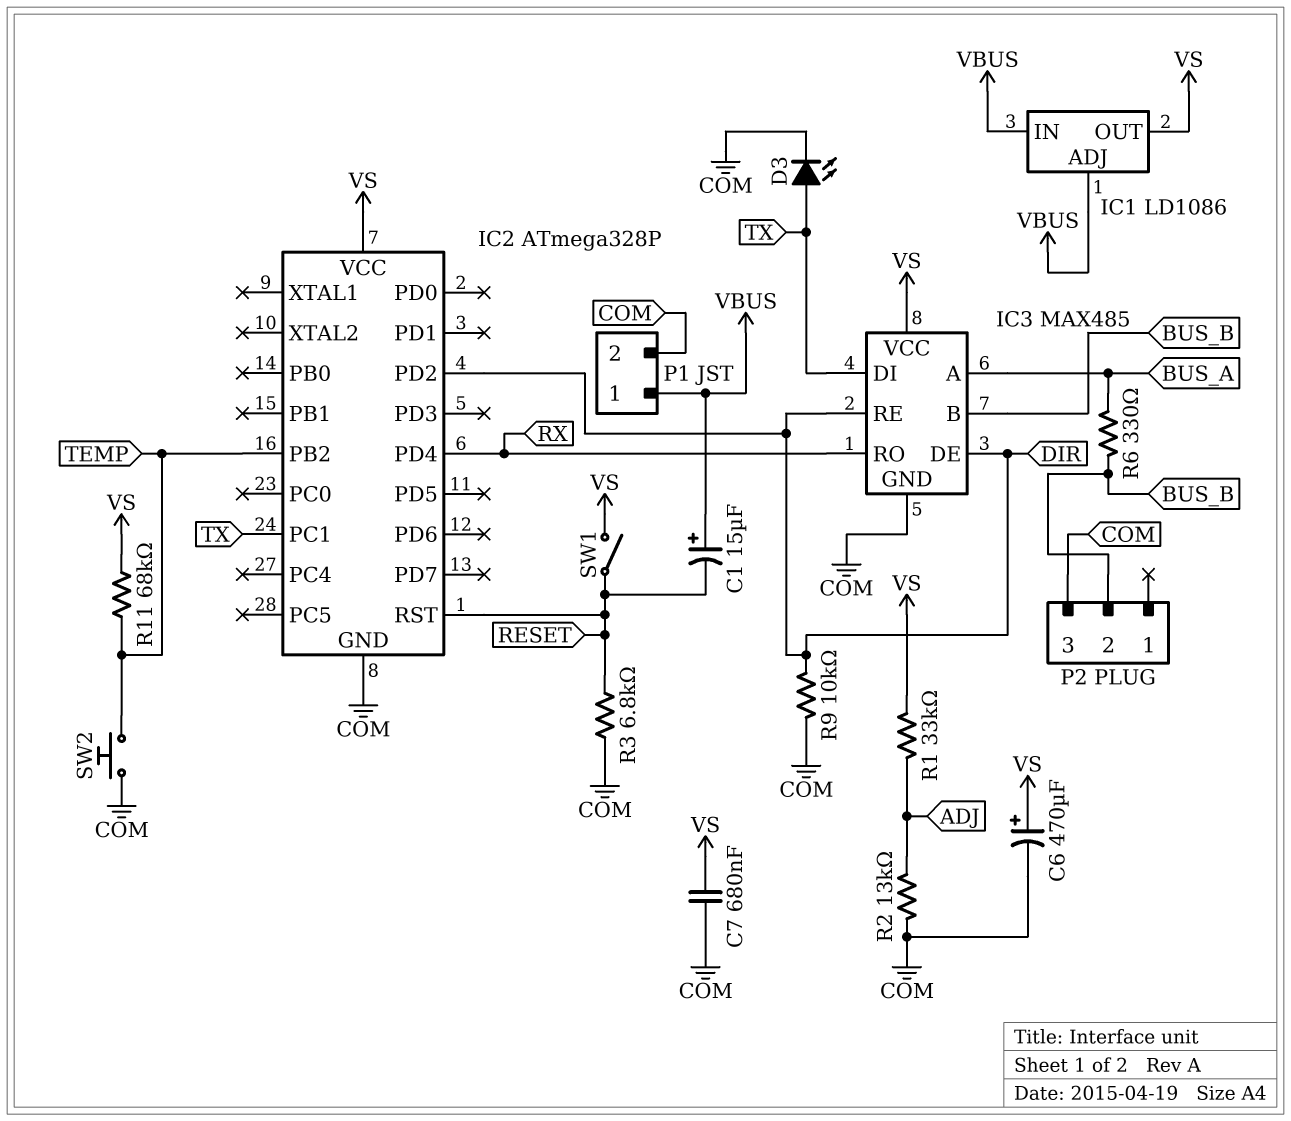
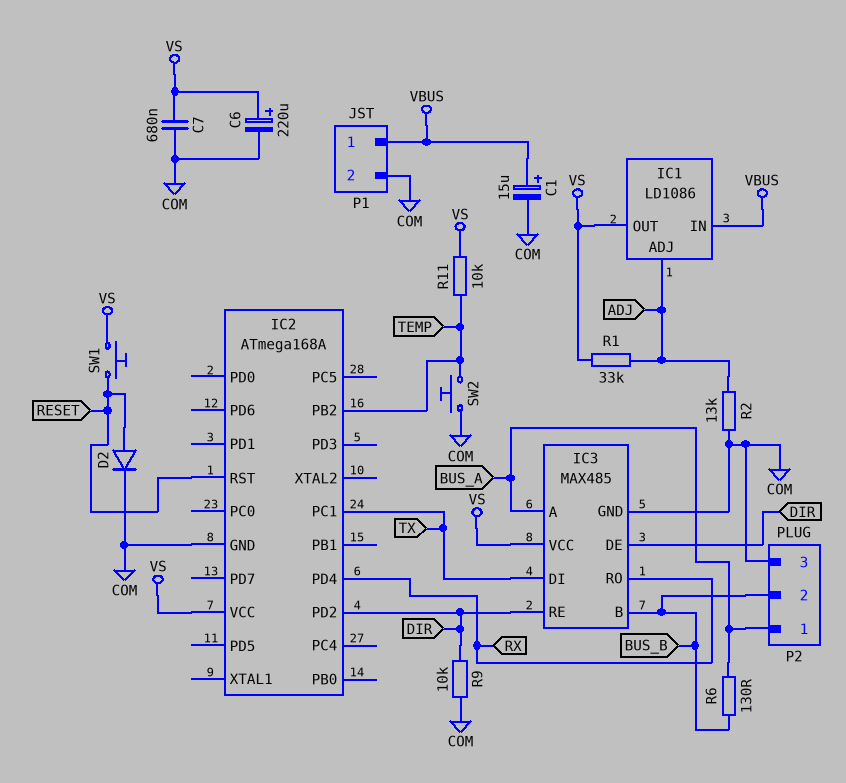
C1: 15uF (plus VBUS, minus RESET) -> 15uF (plus VBUS, minus COM)
C6: 470uF (plus VS, minus COM) -> 220uF (plus VS, minus COM)
D2: none -> diode (A RESET, K COM)
D3: LED (A TX, K COM) -> none
IC1 pin ADJ: VBUS -> ADJ
IC2: ATmega328P -> ATmega168A
P2 pin 1: none -> BUS_A
R3: 6.8k (COM, RESET) -> none
R6: 330 (BUS_A, BUS_B) -> 130 (BUS_A, BUS_B)
R11: 68k (TEMP, VS) -> 10k (TEMP, VS)
SW1: switch (RESET, VS) -> button (RESET, VS)

